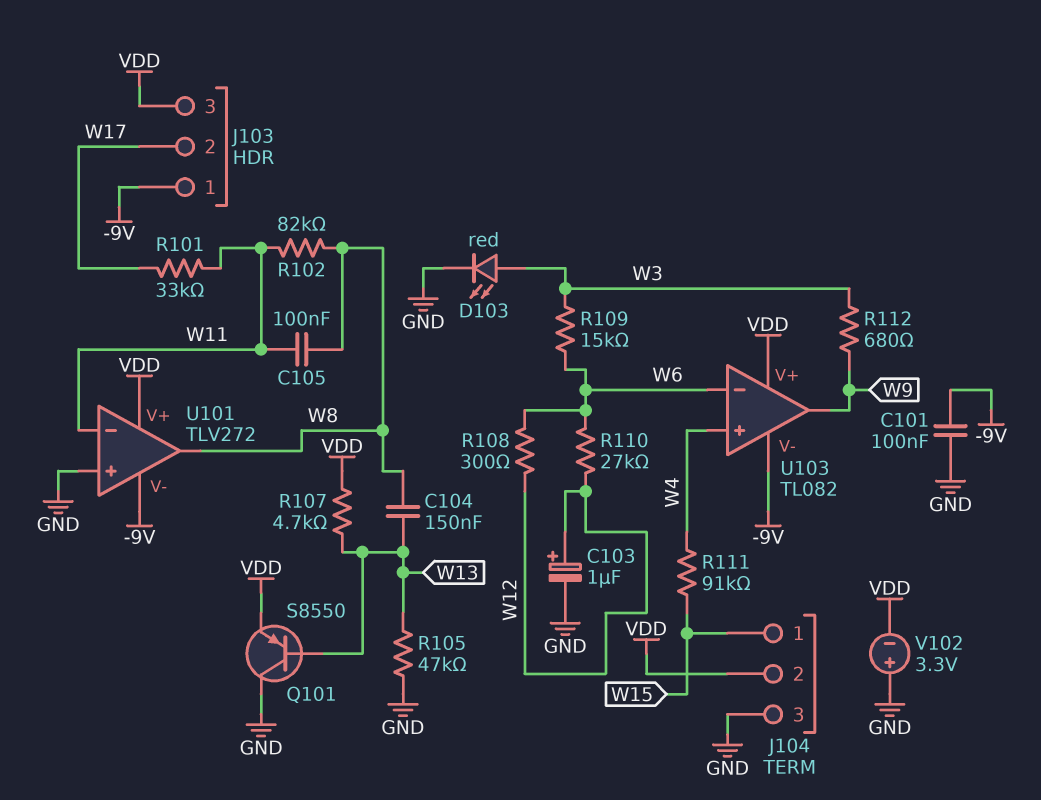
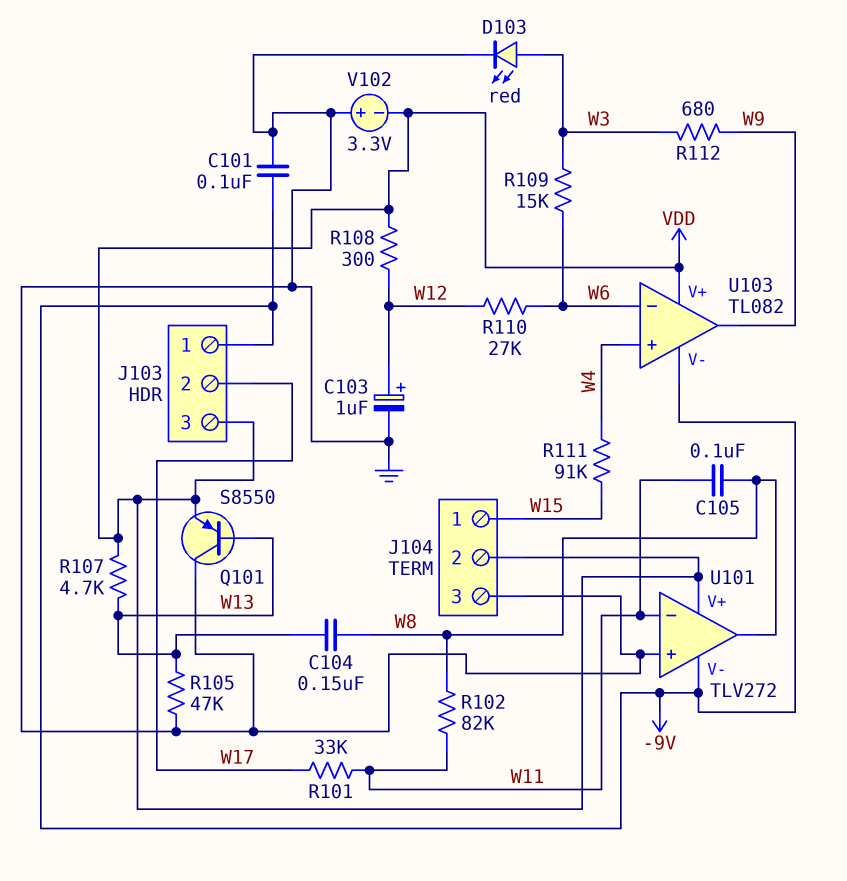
R108: 300 (W6, W12) -> 300 (VDD, W12)

